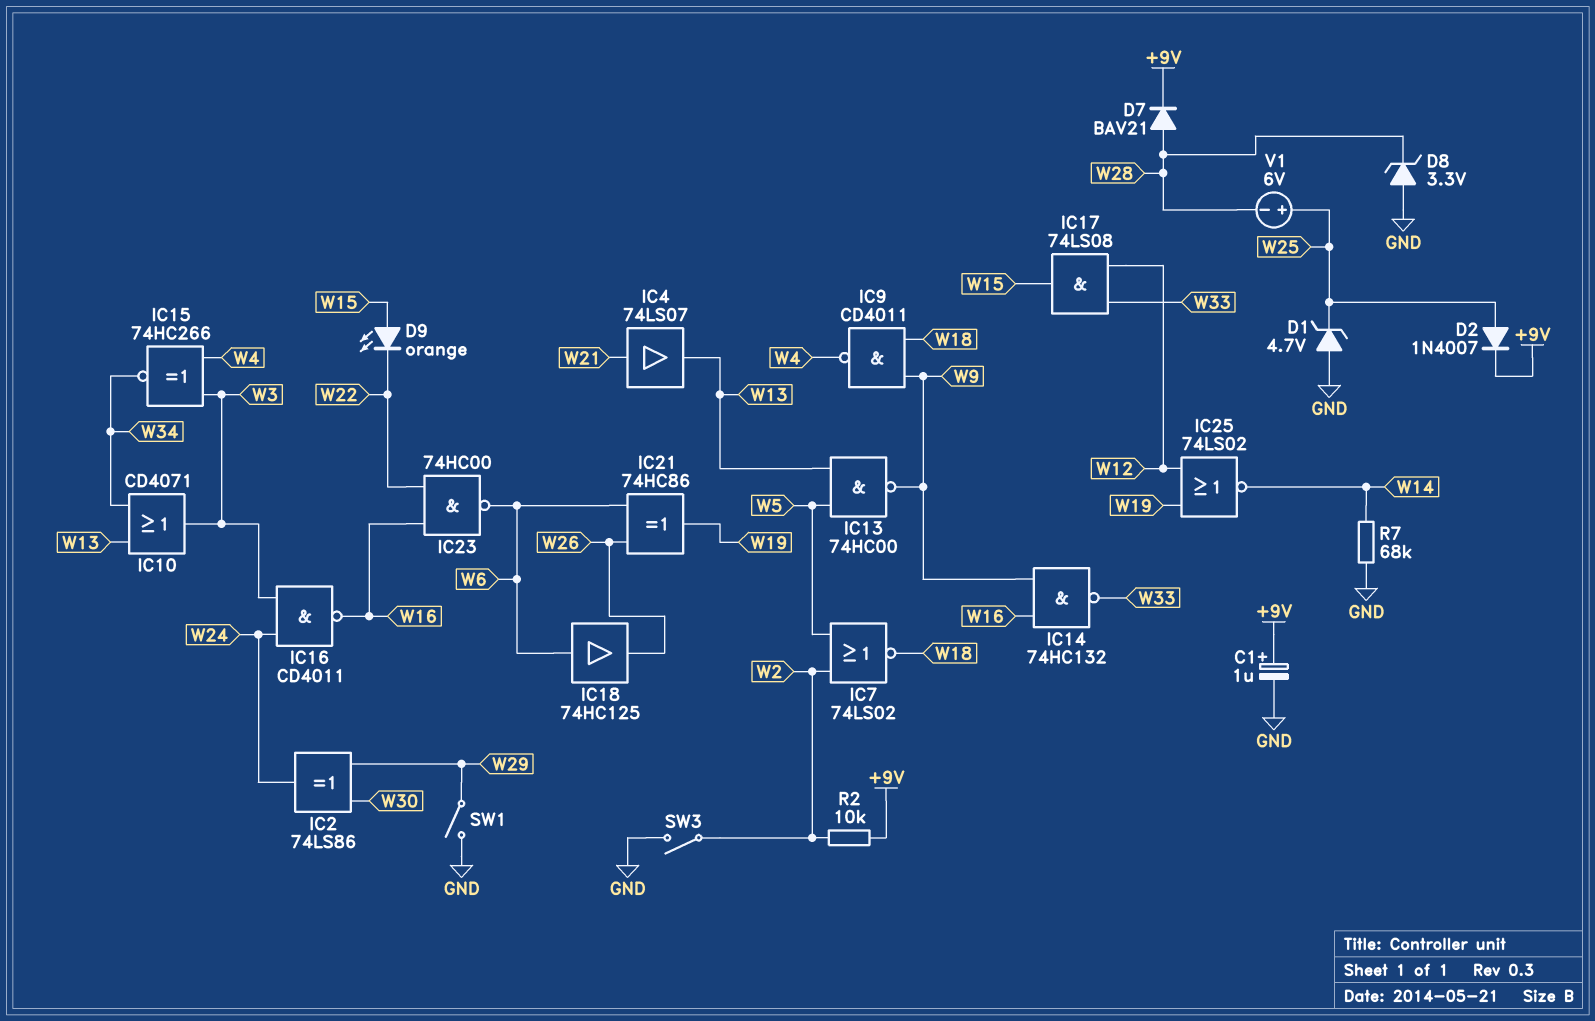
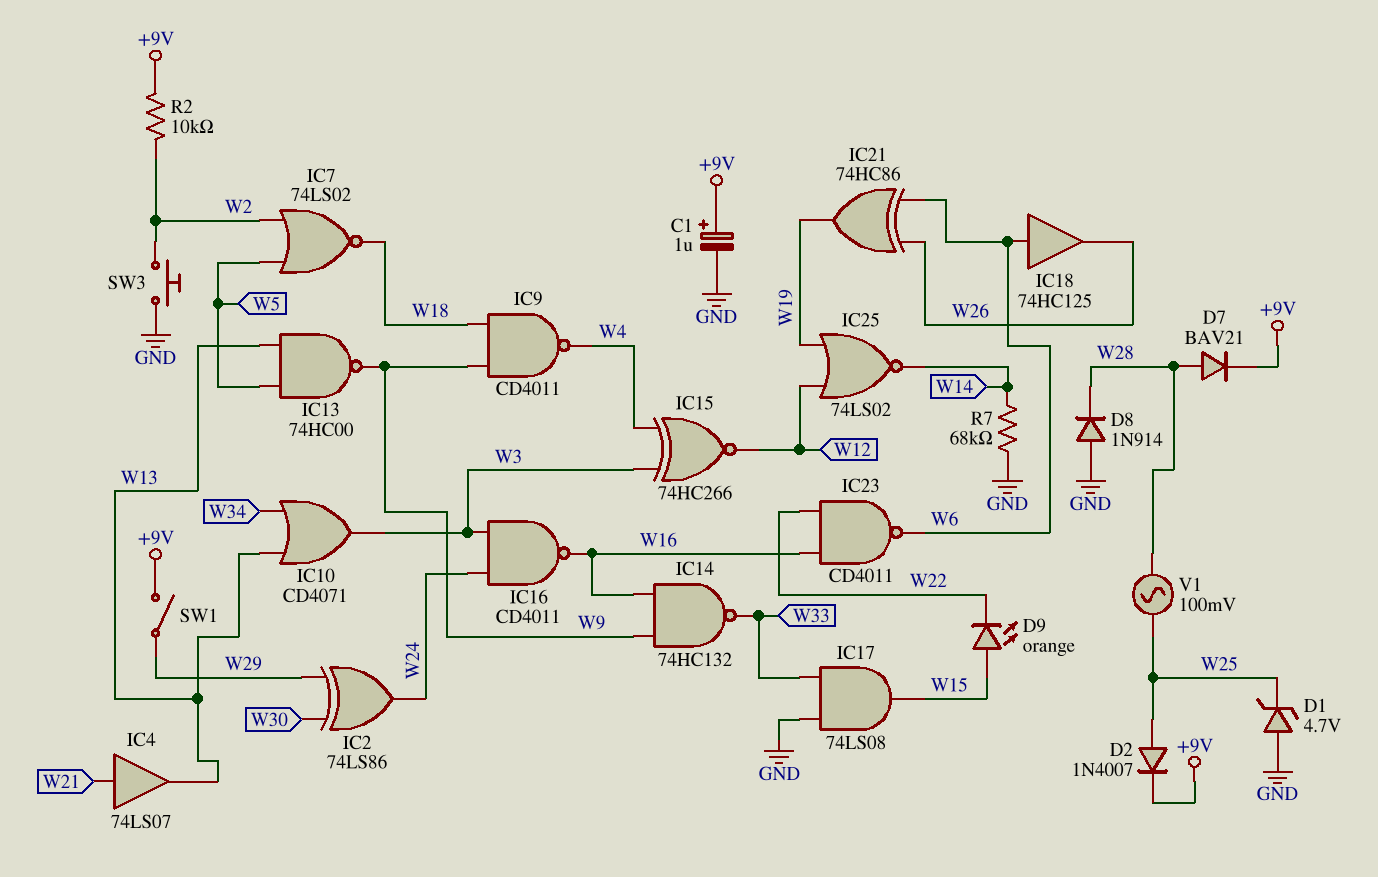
D8: zener 3.3V (A GND, K W28) -> diode 1N914 (A GND, K W28)
IC15: XNOR 74HC266 (in W3, in W4, out W34) -> XNOR 74HC266 (in W3, in W4, out W12)
IC17: AND 74LS08 (in W12, in W33, out W15) -> AND 74LS08 (in GND, in W33, out W15)
IC23: NAND 74HC00 (in W16, in W22, out W6) -> NAND CD4011 (in W16, in W22, out W6)
SW1: switch (GND, W29) -> switch (+9V, W29)
SW3: switch (GND, W2) -> button (GND, W2)
V1: 6V (plus W25, minus W28) -> AC 100mV (W25, W28)

